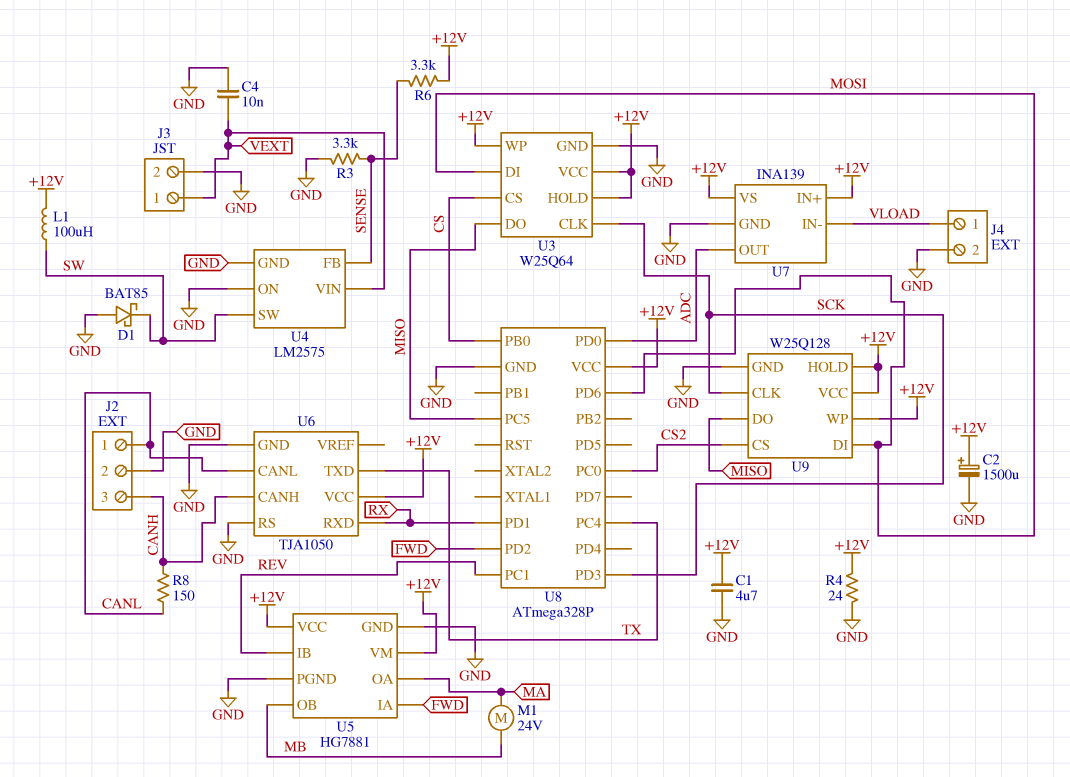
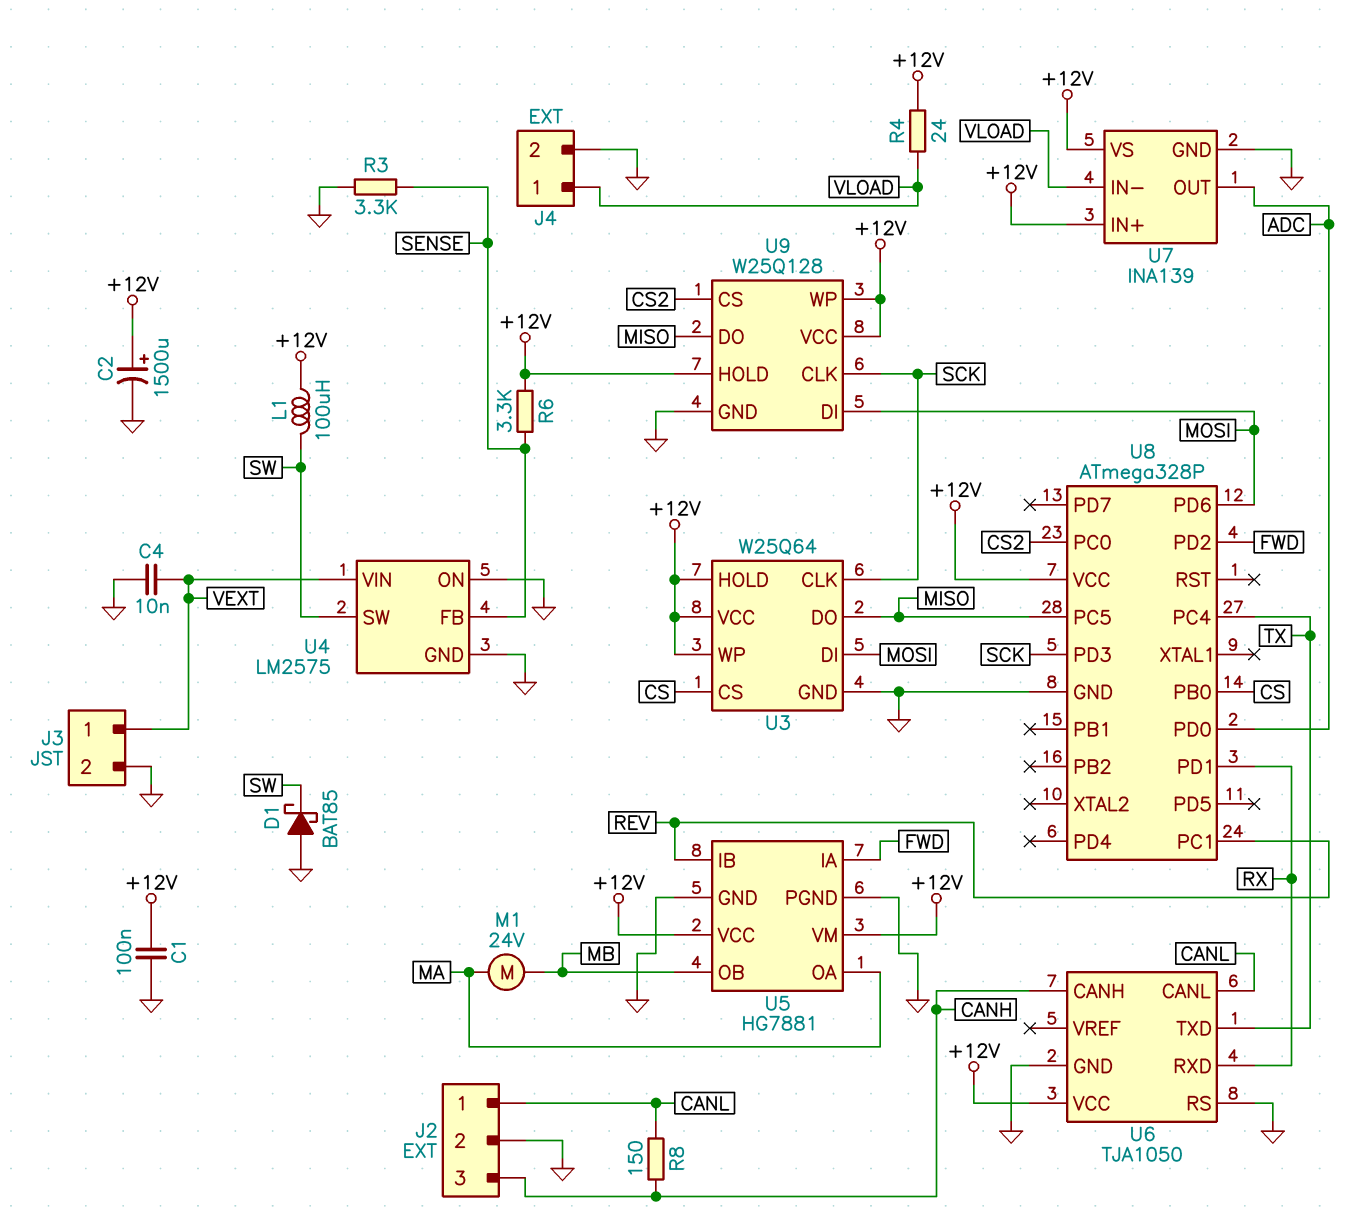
C1: 4.7uF (+12V, GND) -> 100nF (+12V, GND)
R4: 24 (+12V, GND) -> 24 (+12V, VLOAD)

